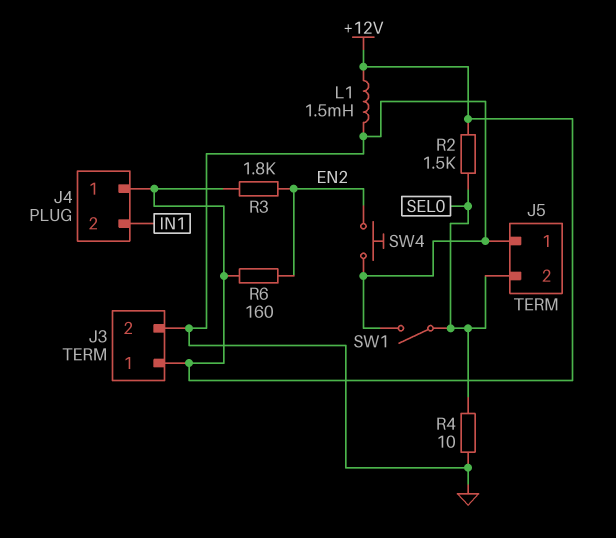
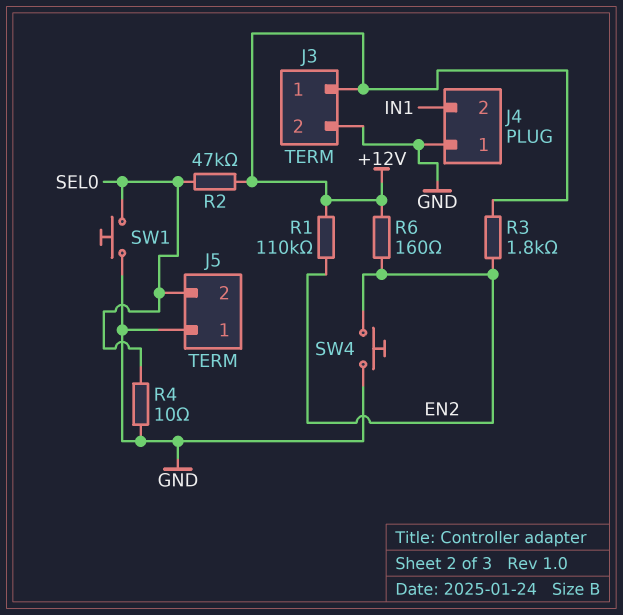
J4 pin 1: +12V -> GND
L1: 1.5mH (+12V, GND) -> none
R1: none -> 110k (+12V, EN2)
R2: 1.5k (+12V, SEL0) -> 47k (+12V, SEL0)
SW1: switch (GND, SEL0) -> button (GND, SEL0)

